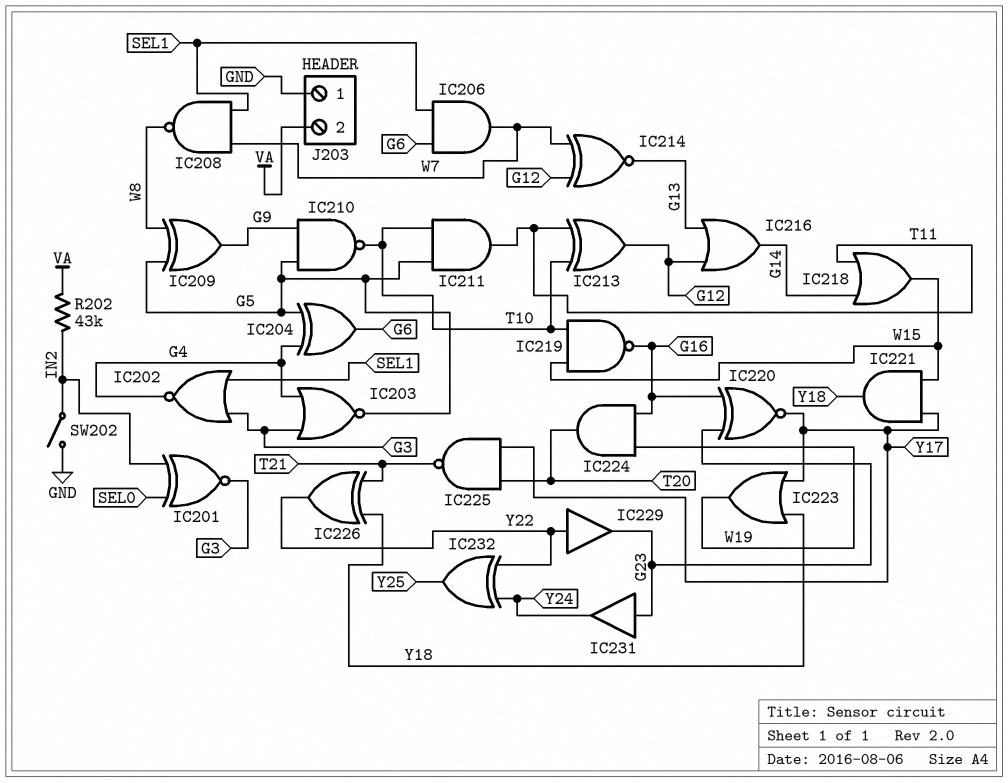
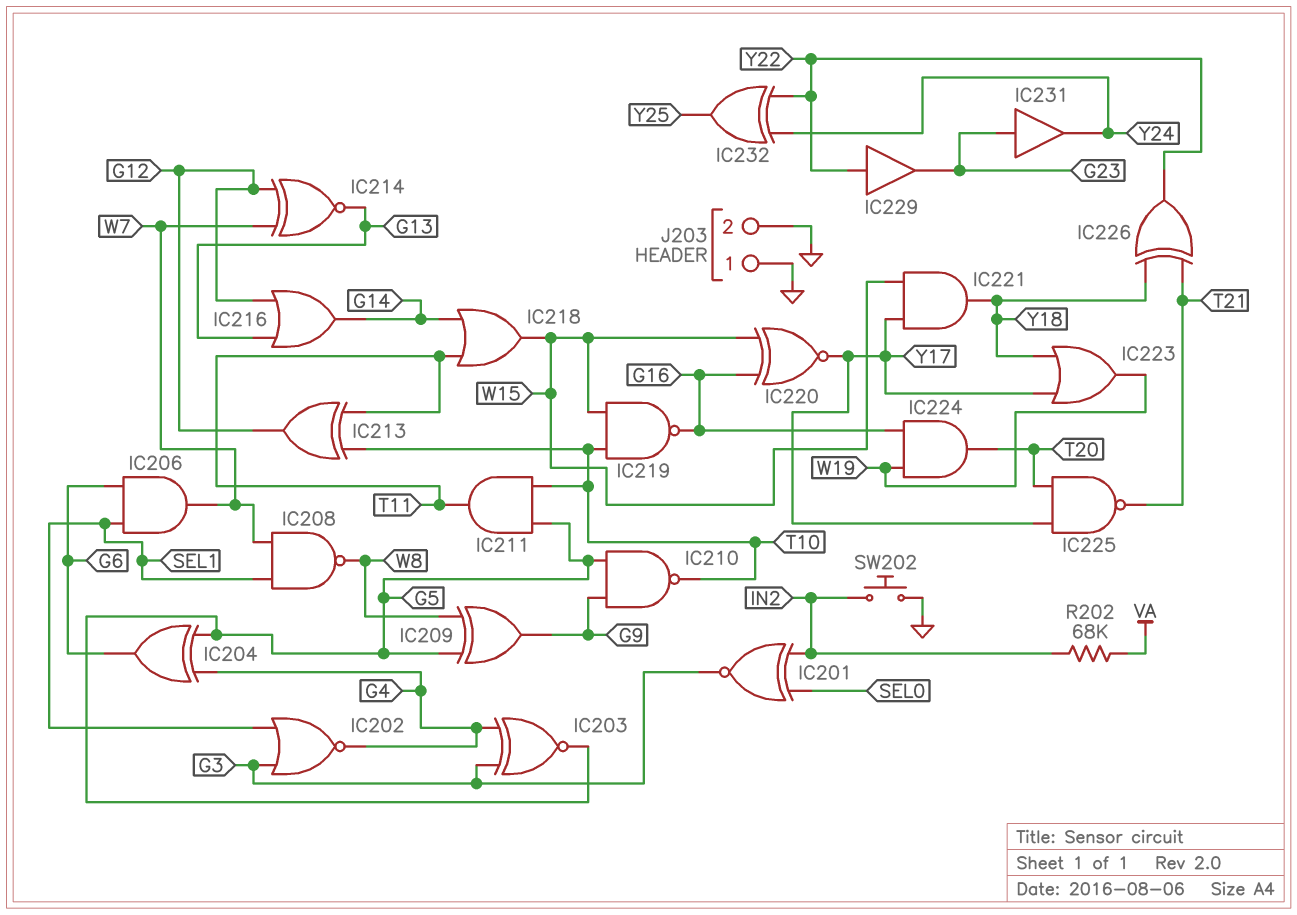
IC203: NOR (in G3, in G4, out G5) -> XNOR (in G3, in G4, out G5)
IC220: XNOR (in G16, in G23, out Y17) -> XNOR (in G16, in W15, out Y17)
J203 pin 2: VA -> GND
R202: 43k (IN2, VA) -> 68k (IN2, VA)
SW202: switch (GND, IN2) -> button (GND, IN2)

